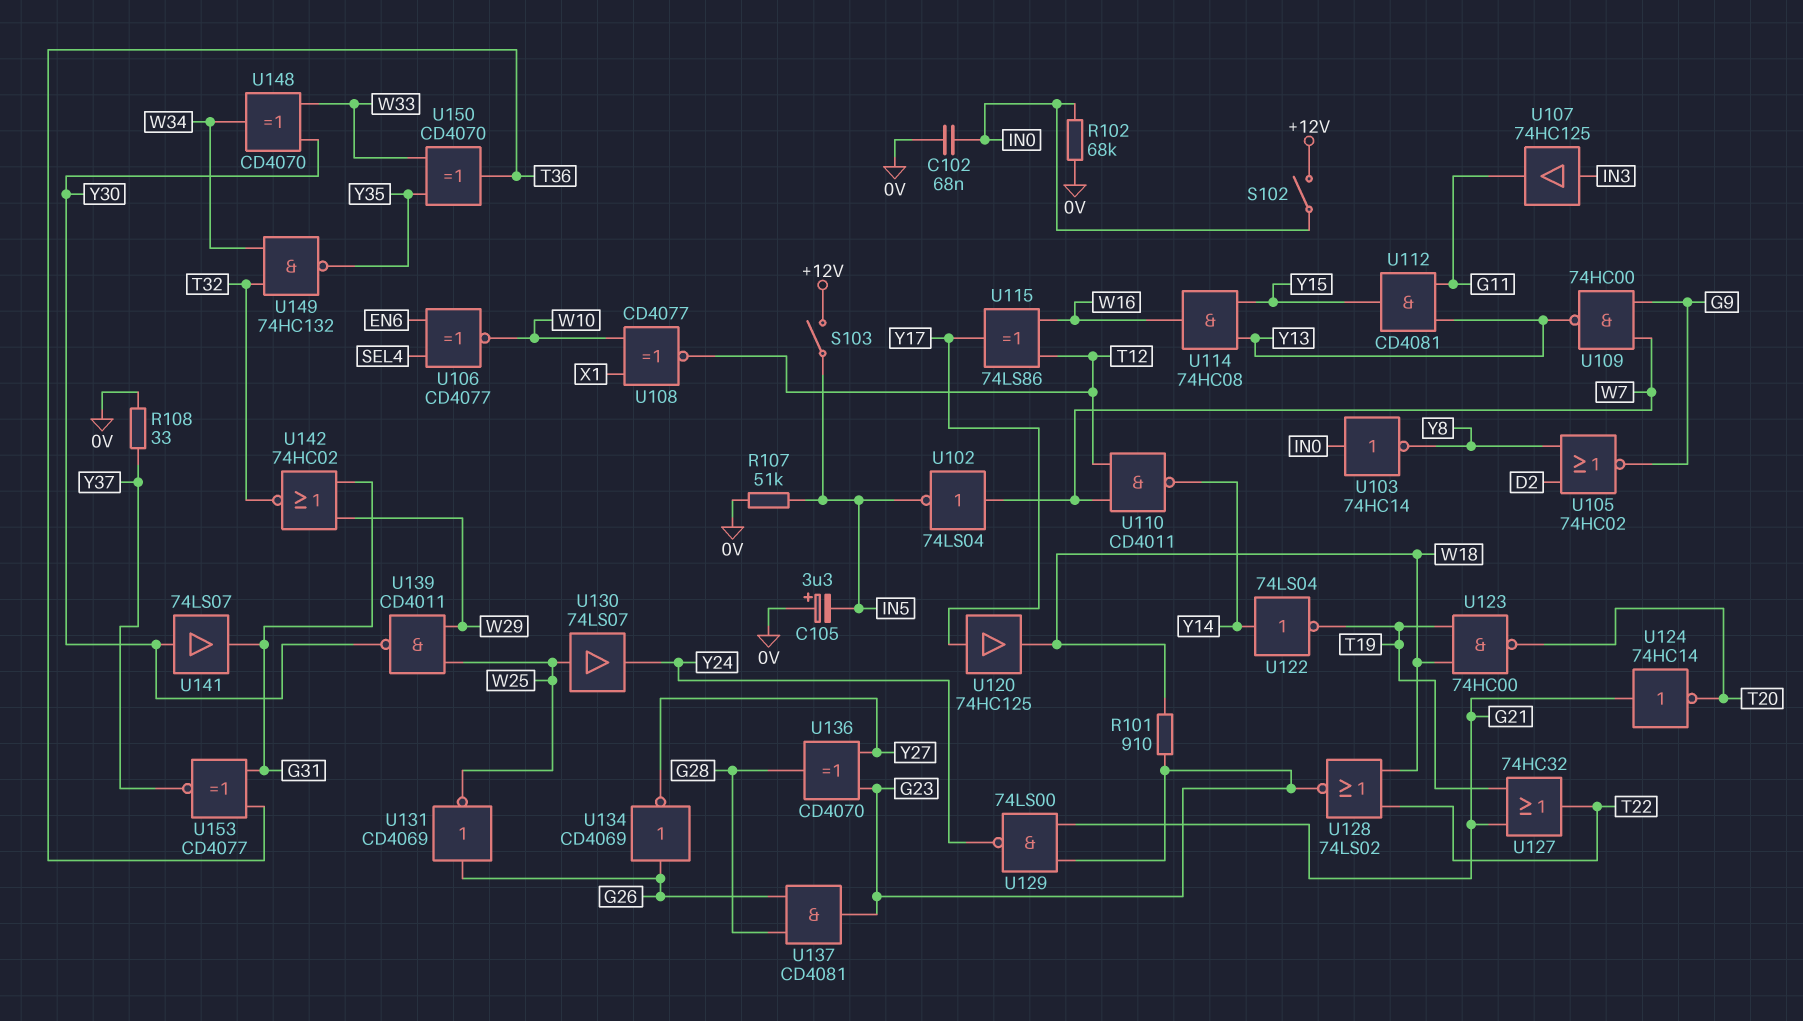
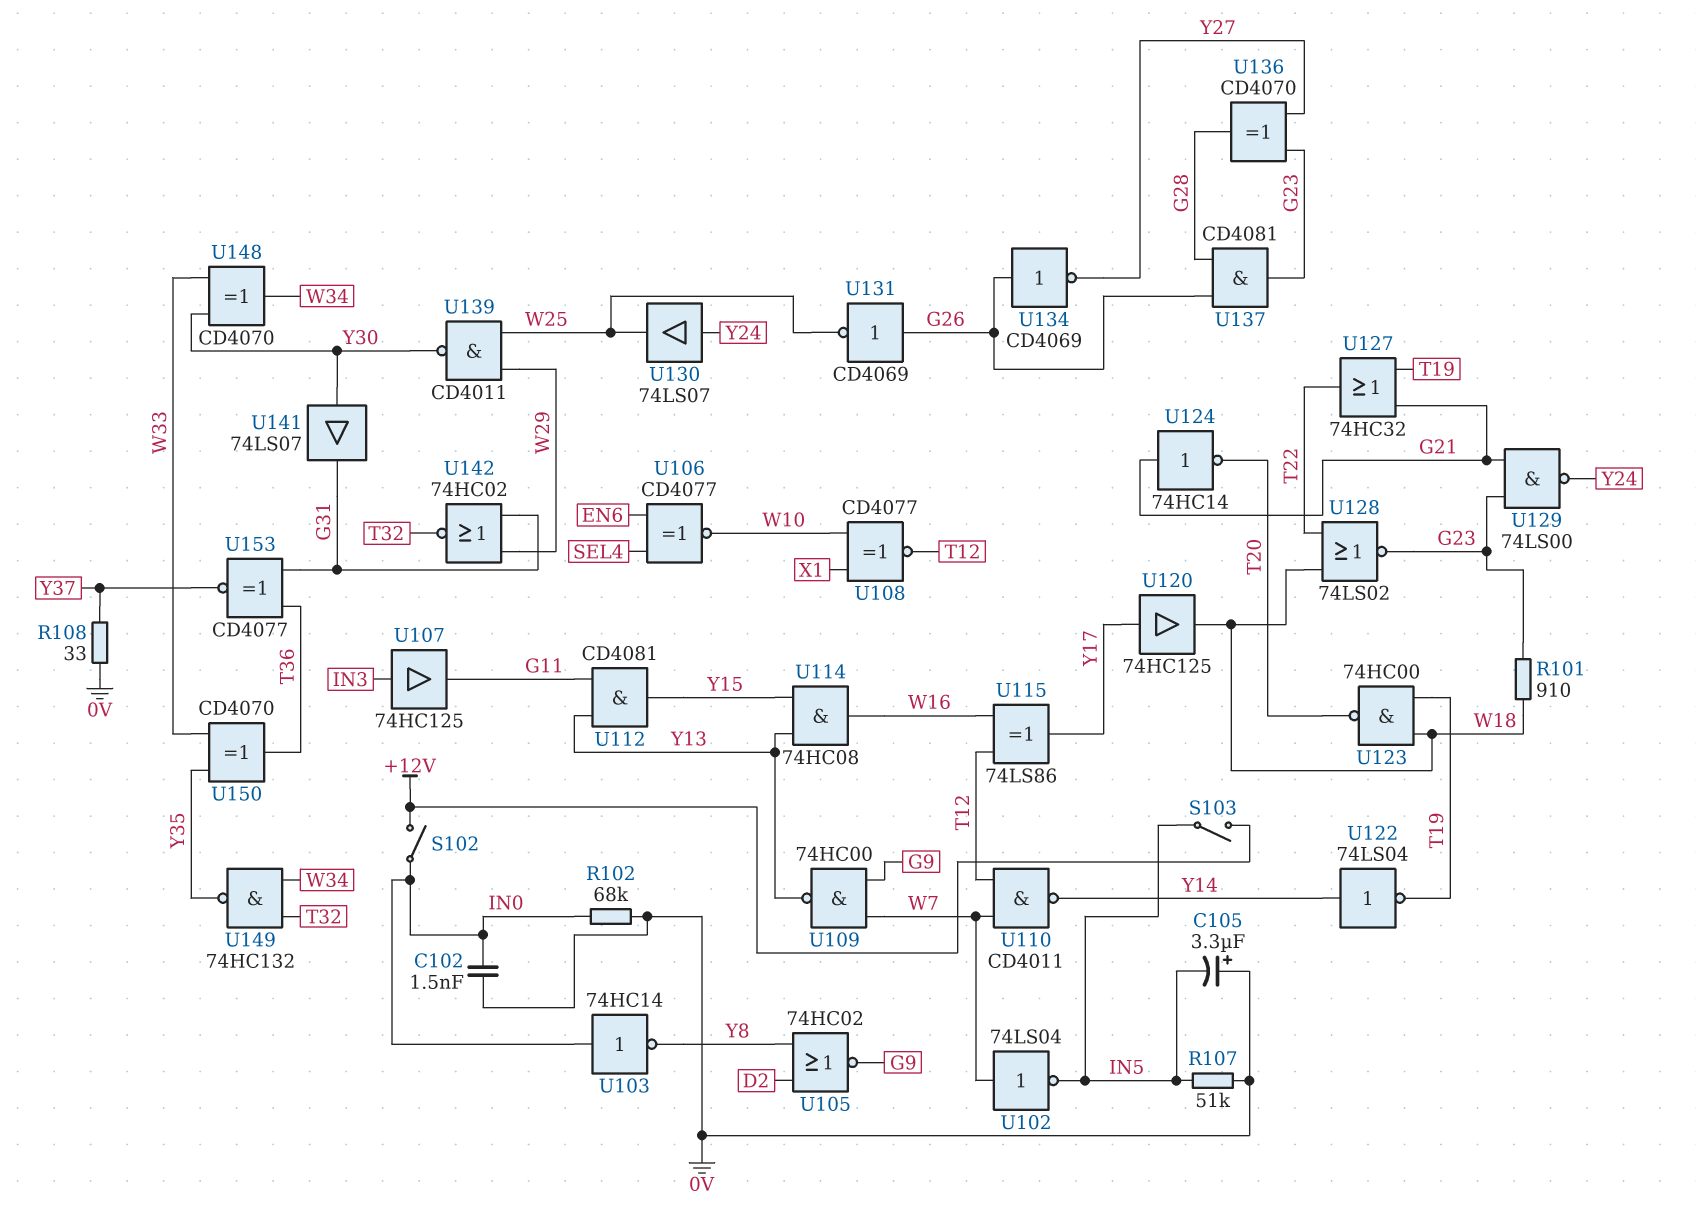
C102: 68nF (0V, IN0) -> 1.5nF (0V, IN0)
U130: buffer 74LS07 (in W25, out Y24) -> buffer 74LS07 (in Y24, out W25)

